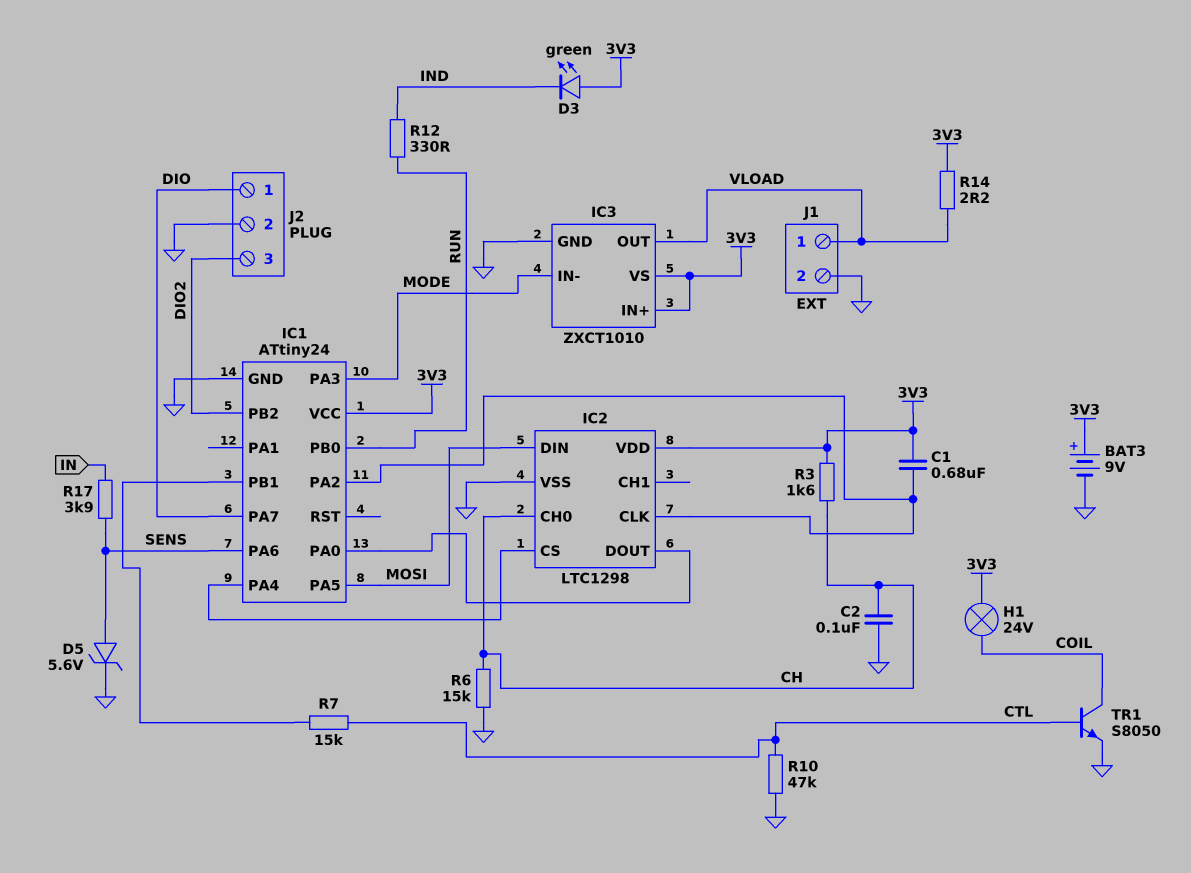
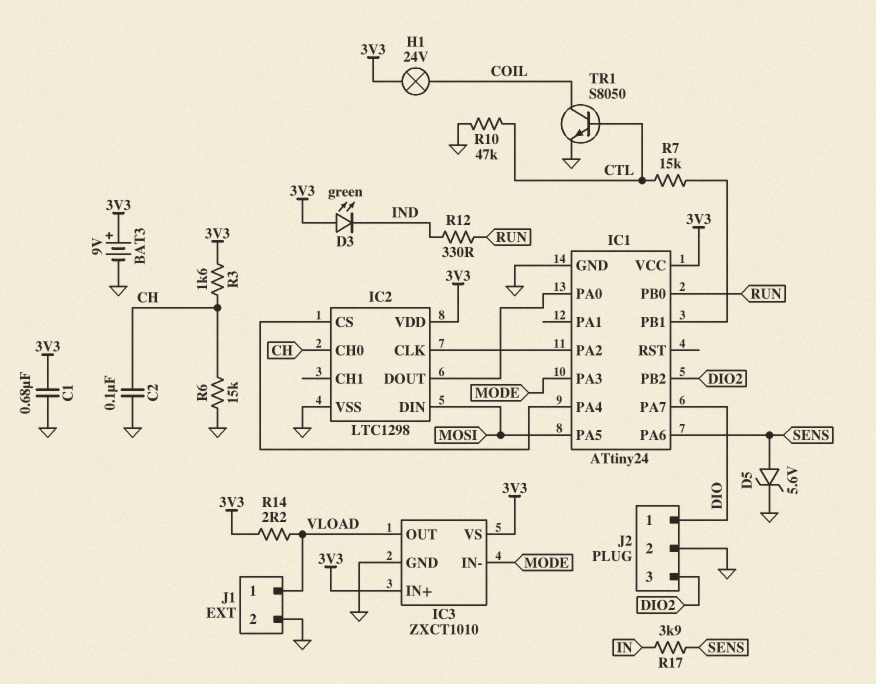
C1: 680nF (3V3, IC1/PA2) -> 680nF (3V3, GND)

